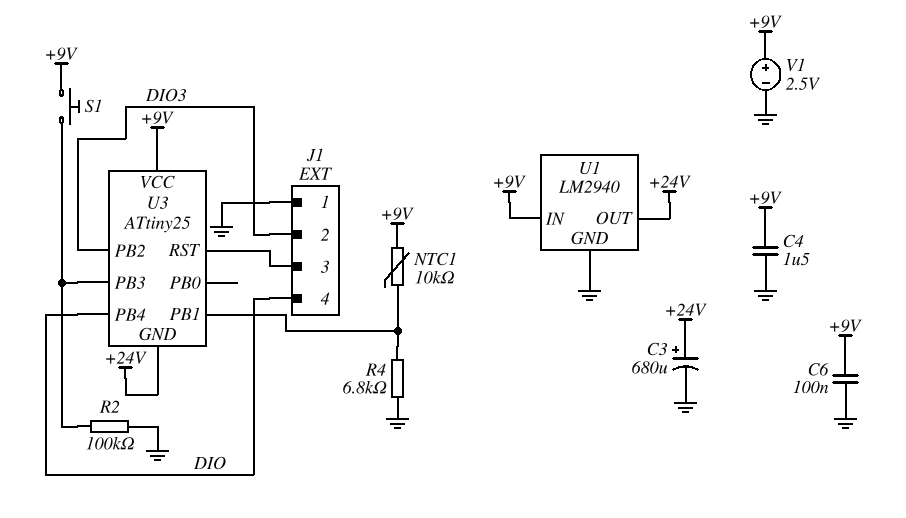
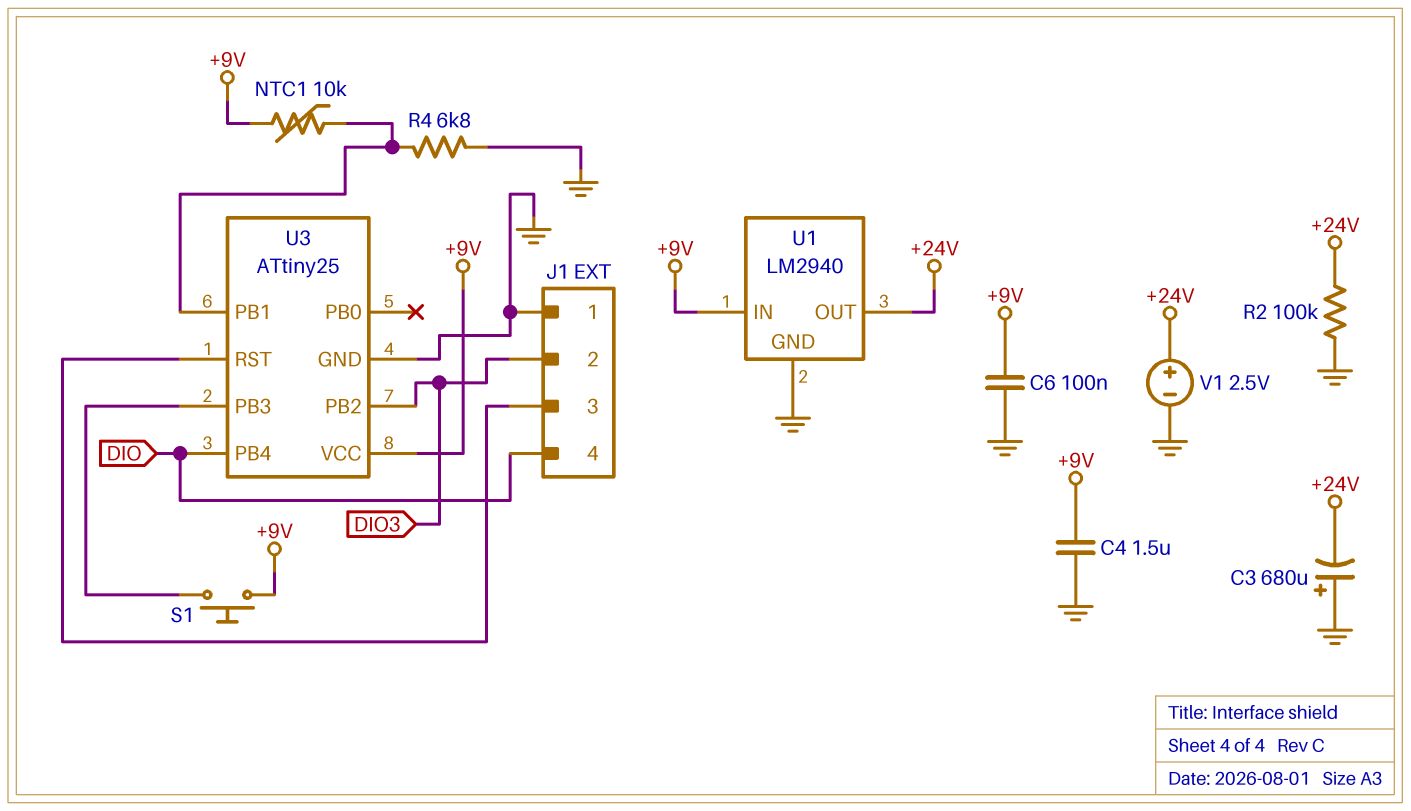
C3: 680uF (plus +24V, minus GND) -> 680uF (plus GND, minus +24V)
R2: 100k (GND, U3/PB3) -> 100k (+24V, GND)
U3 pin GND: +24V -> GND
V1: 2.5V (plus +9V, minus GND) -> 2.5V (plus +24V, minus GND)

